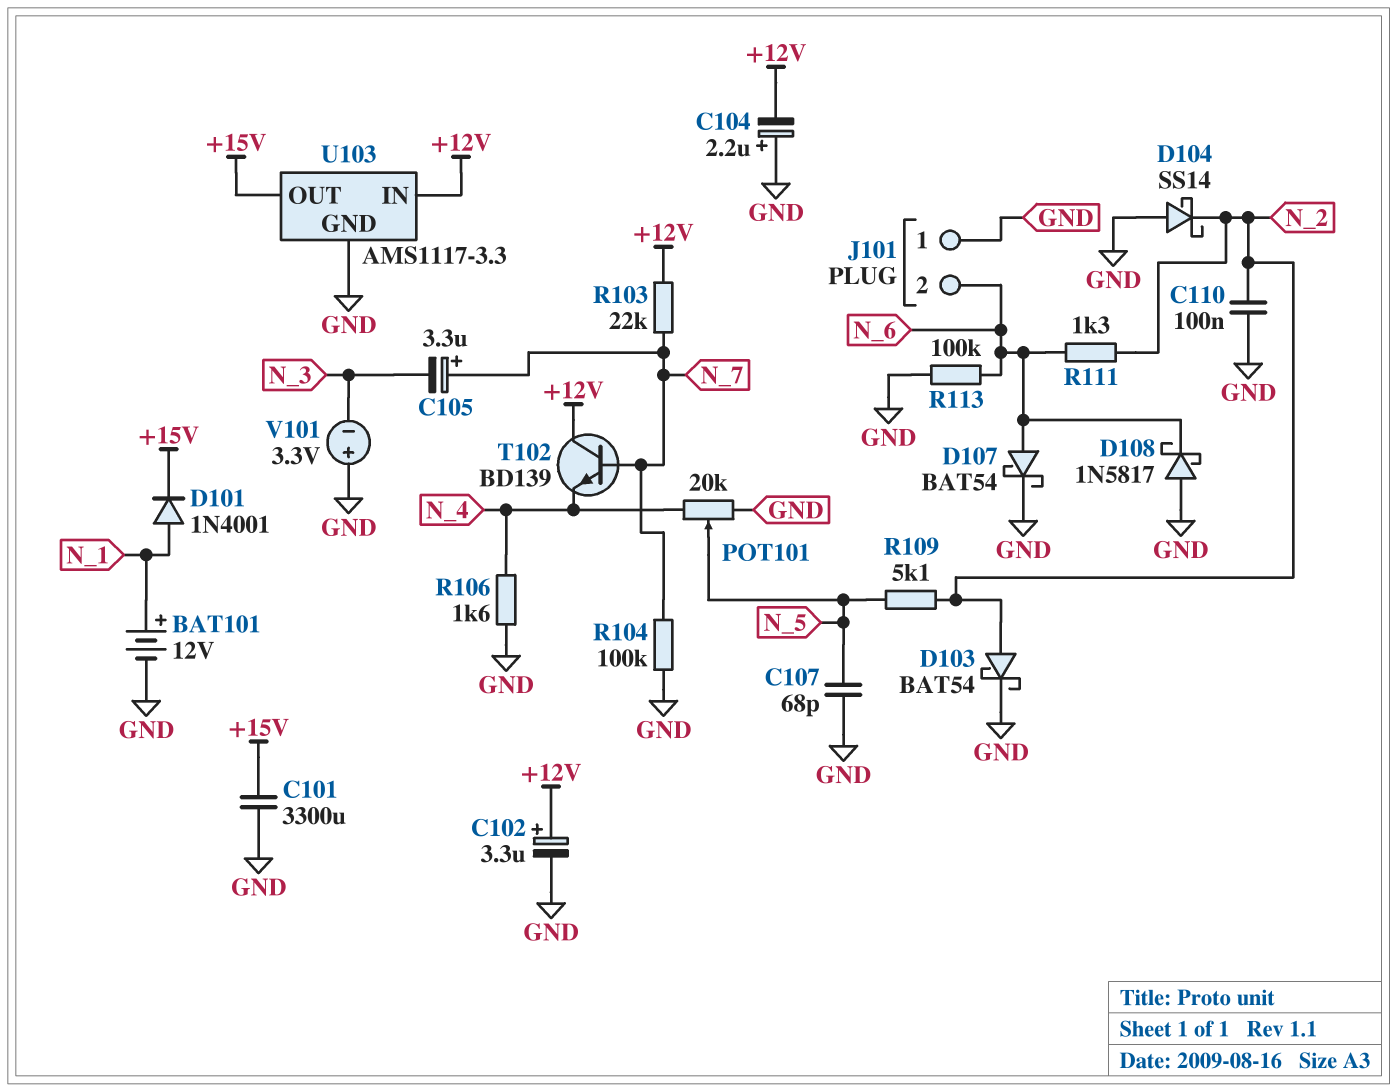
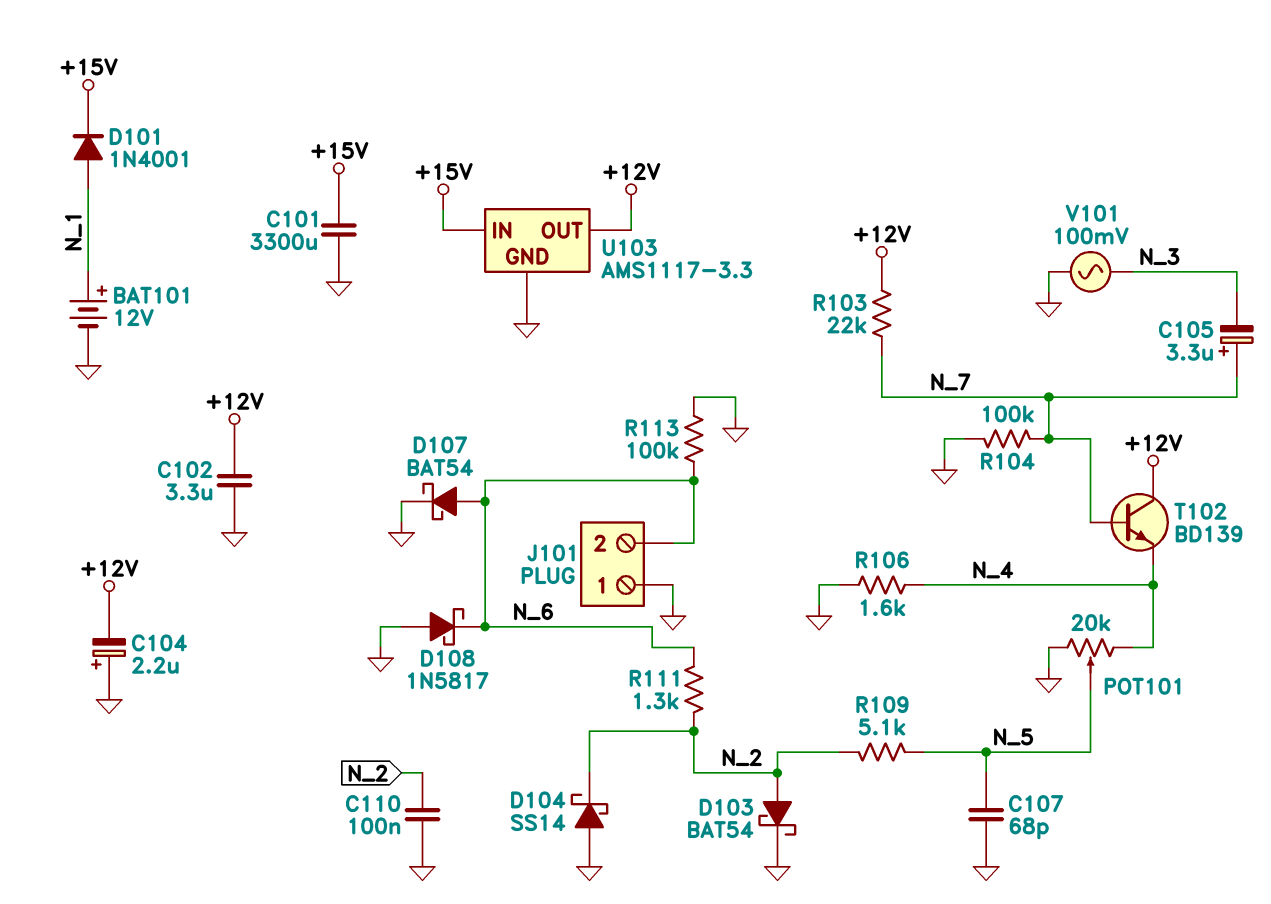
C102: 3.3uF (plus +12V, minus GND) -> 3.3uF (+12V, GND)
U103 pin IN: +12V -> +15V
U103 pin OUT: +15V -> +12V
V101: 3.3V (plus GND, minus N_3) -> AC 100mV (GND, N_3)

